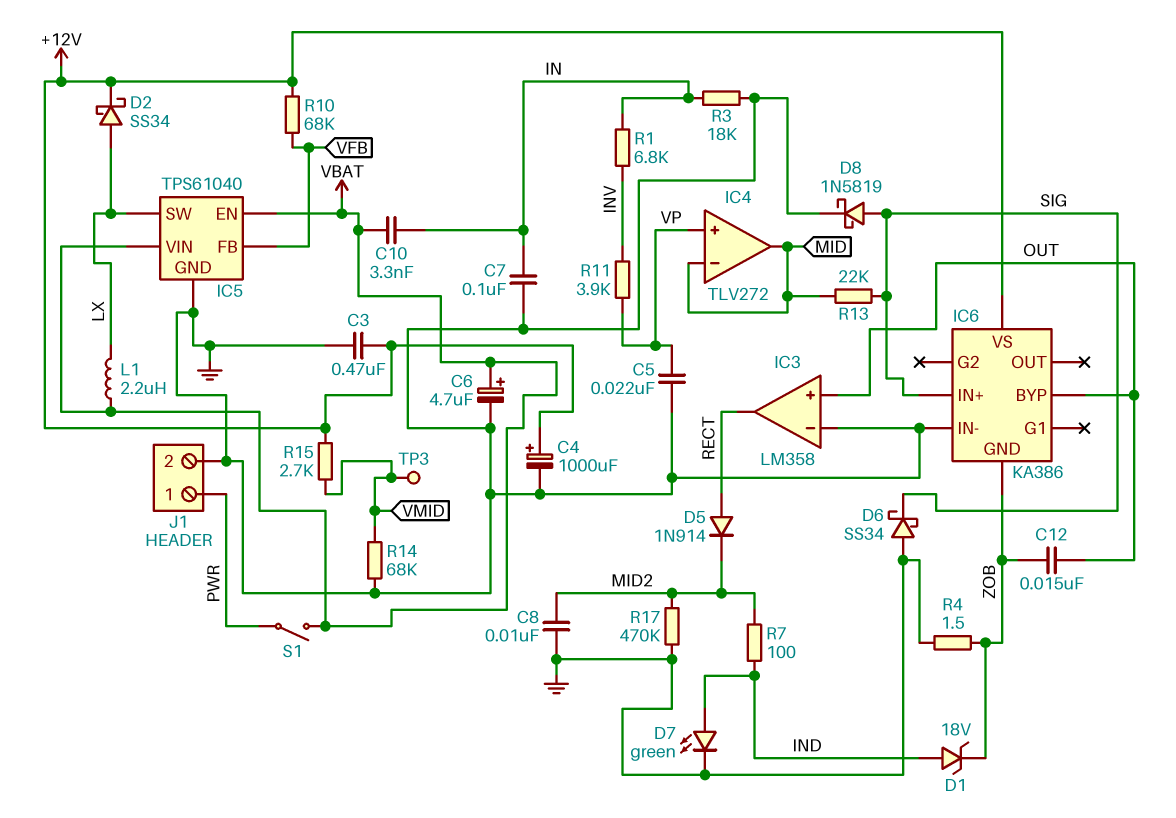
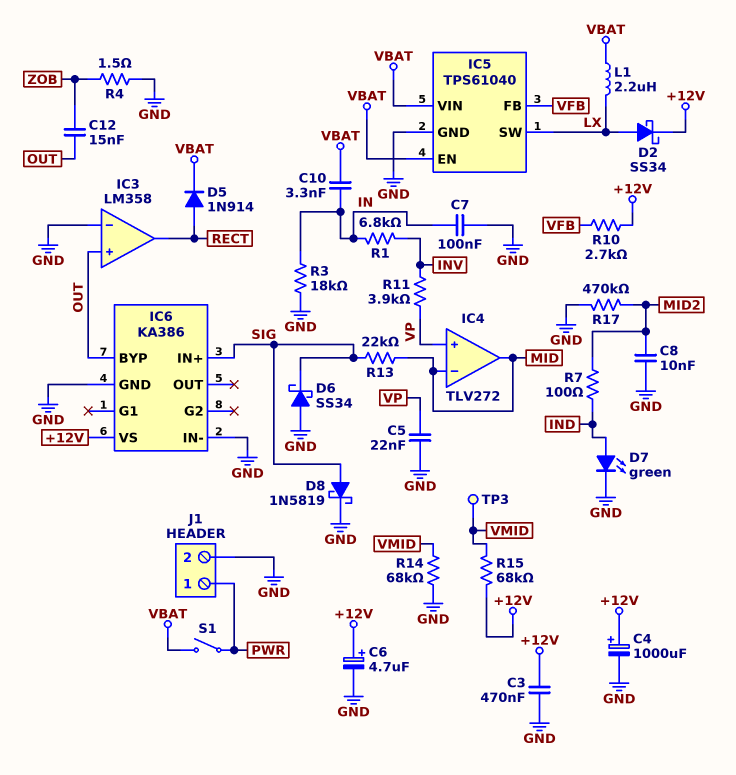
C6: 4.7uF (plus VBAT, minus GND) -> 4.7uF (plus +12V, minus GND)
D1: zener 18V (A IND, K ZOB) -> none
D5: diode 1N914 (A RECT, K MID2) -> diode 1N914 (A RECT, K VBAT)
IC6 pin GND: ZOB -> GND
R10: 68k (+12V, VFB) -> 2.7k (+12V, VFB)
R15: 2.7k (+12V, VMID) -> 68k (+12V, VMID)

